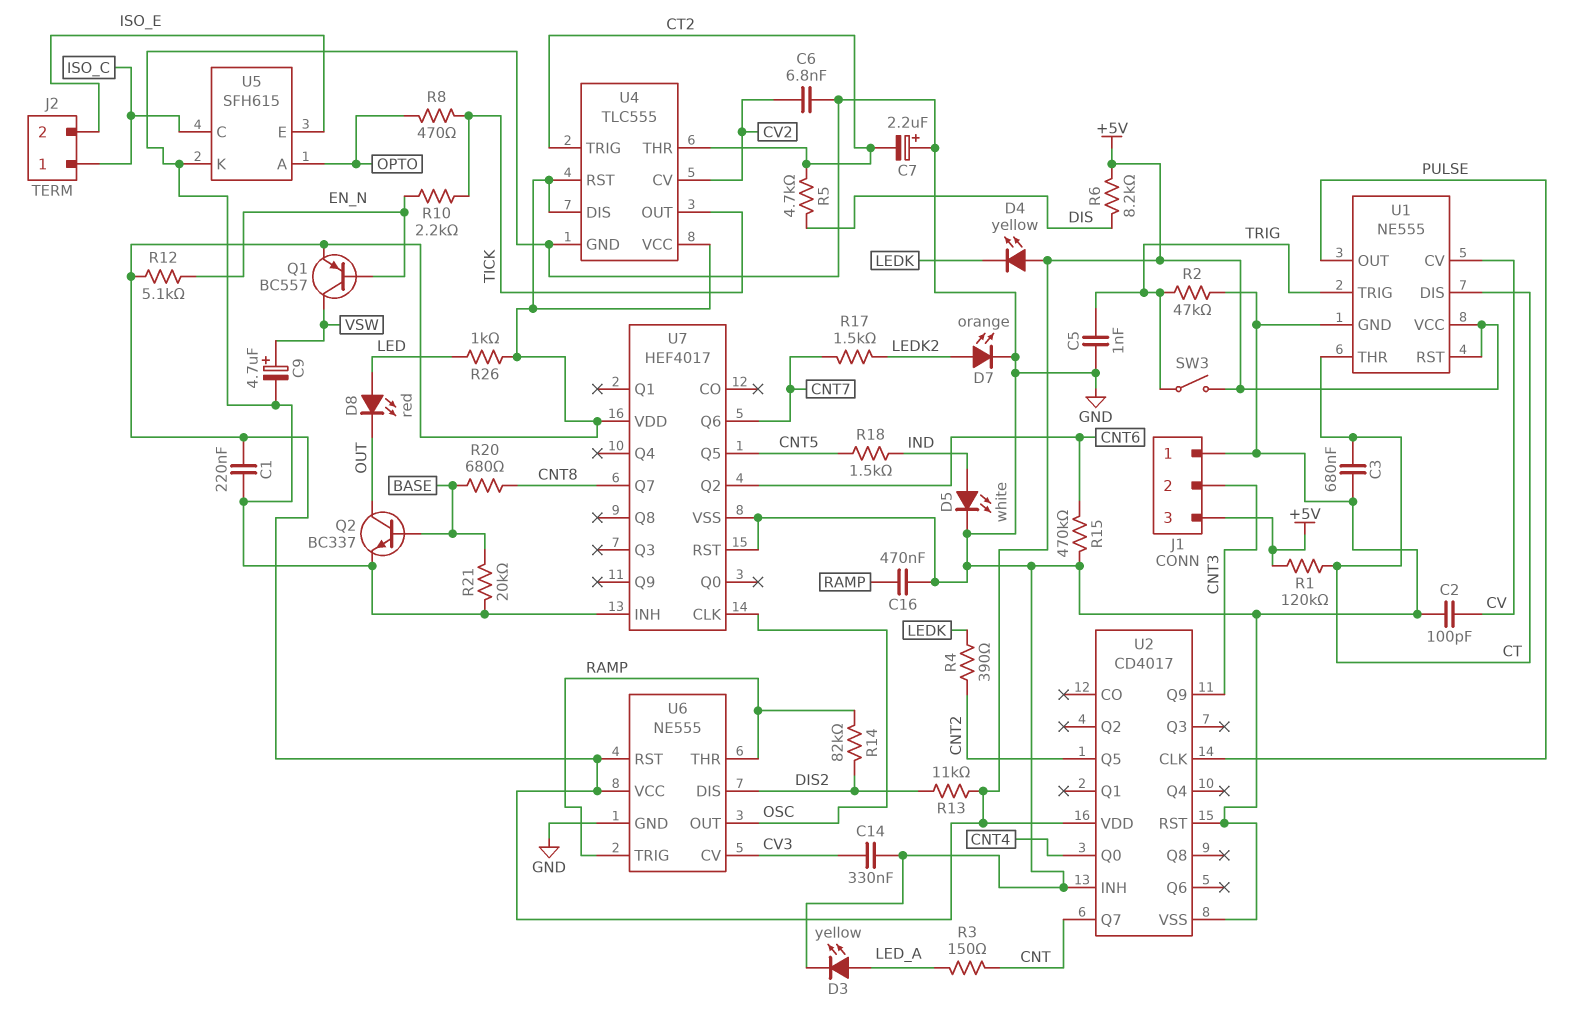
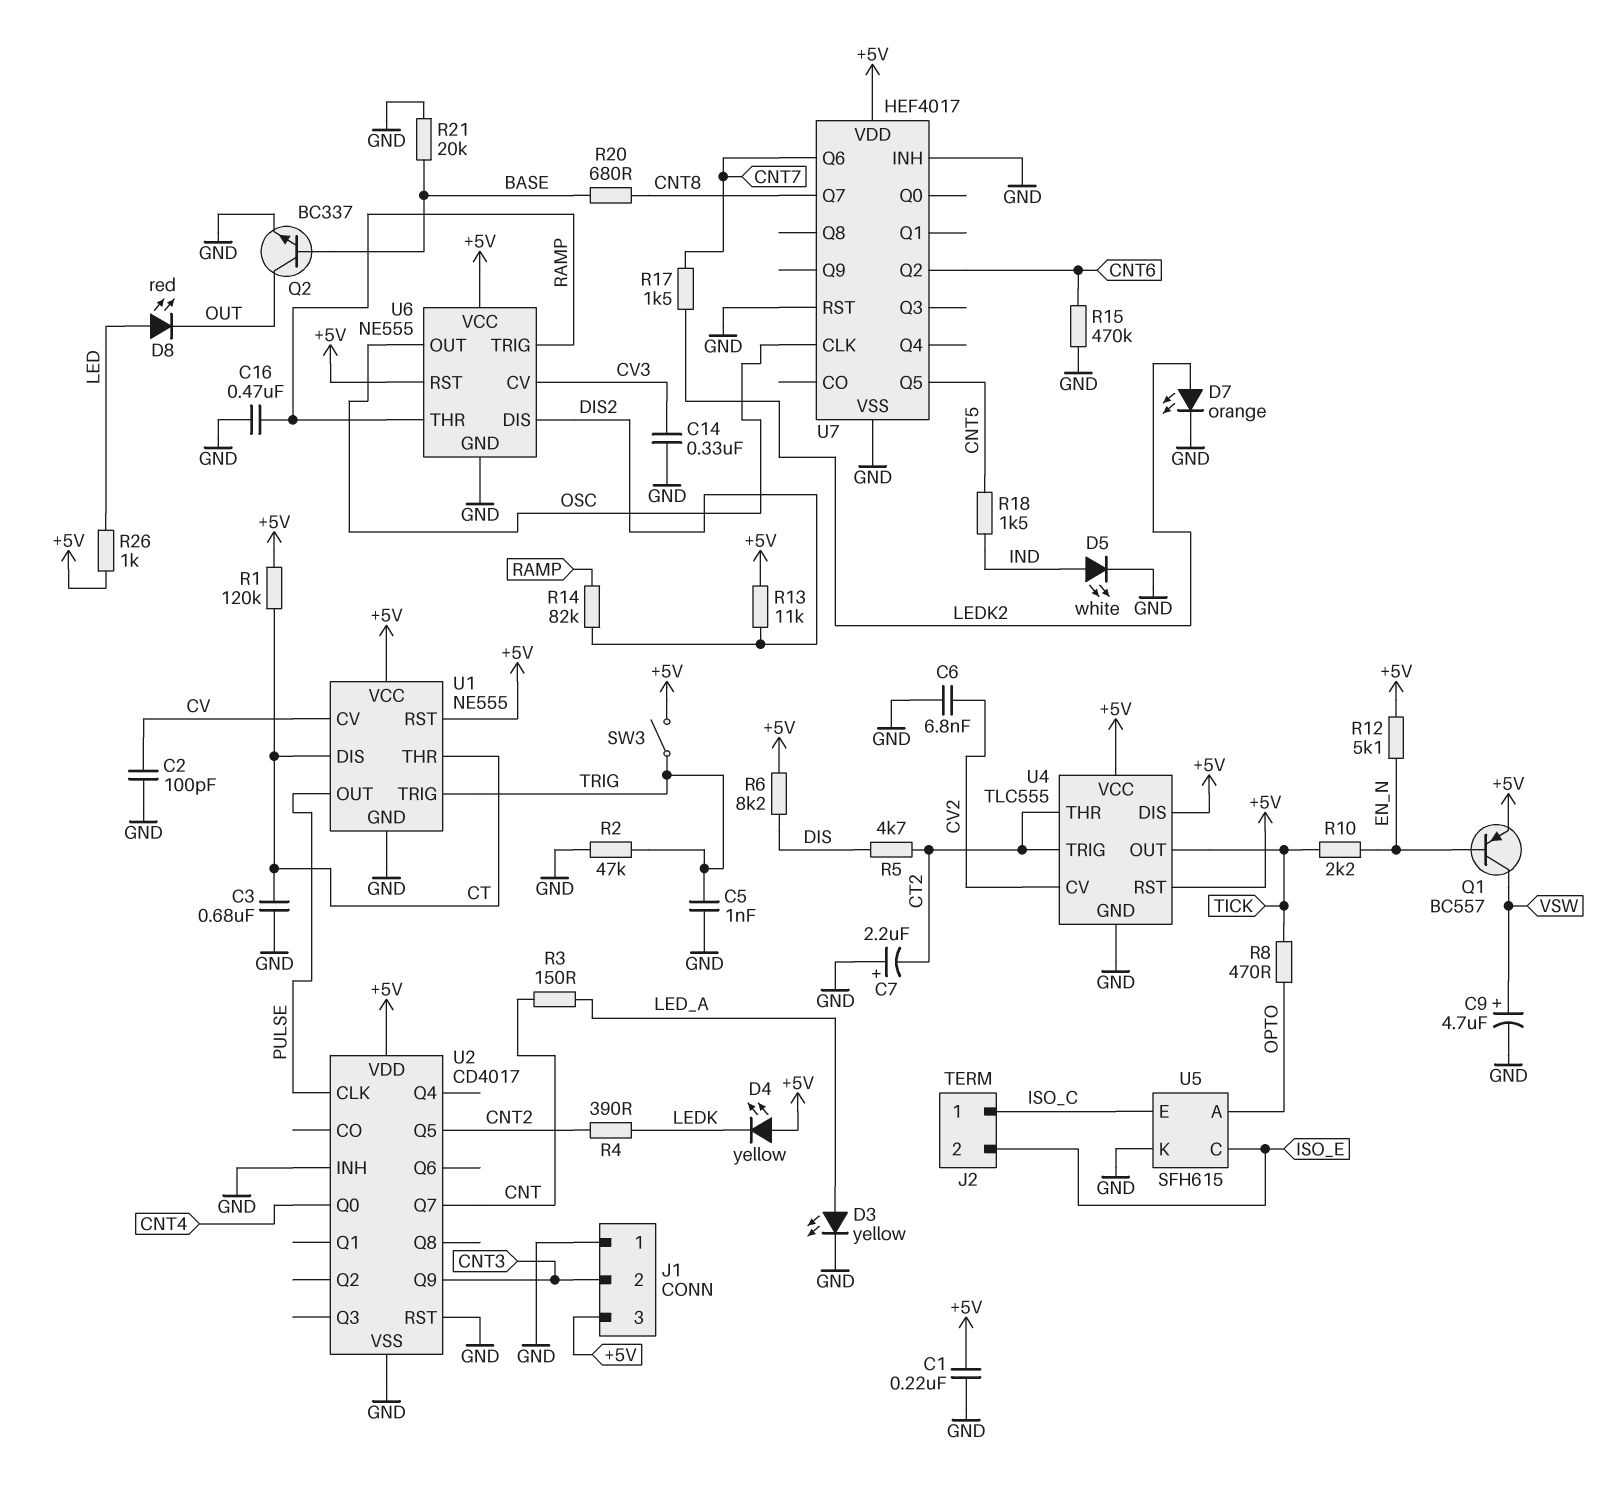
U5 pin C: ISO_C -> ISO_E
U5 pin E: ISO_E -> ISO_C

